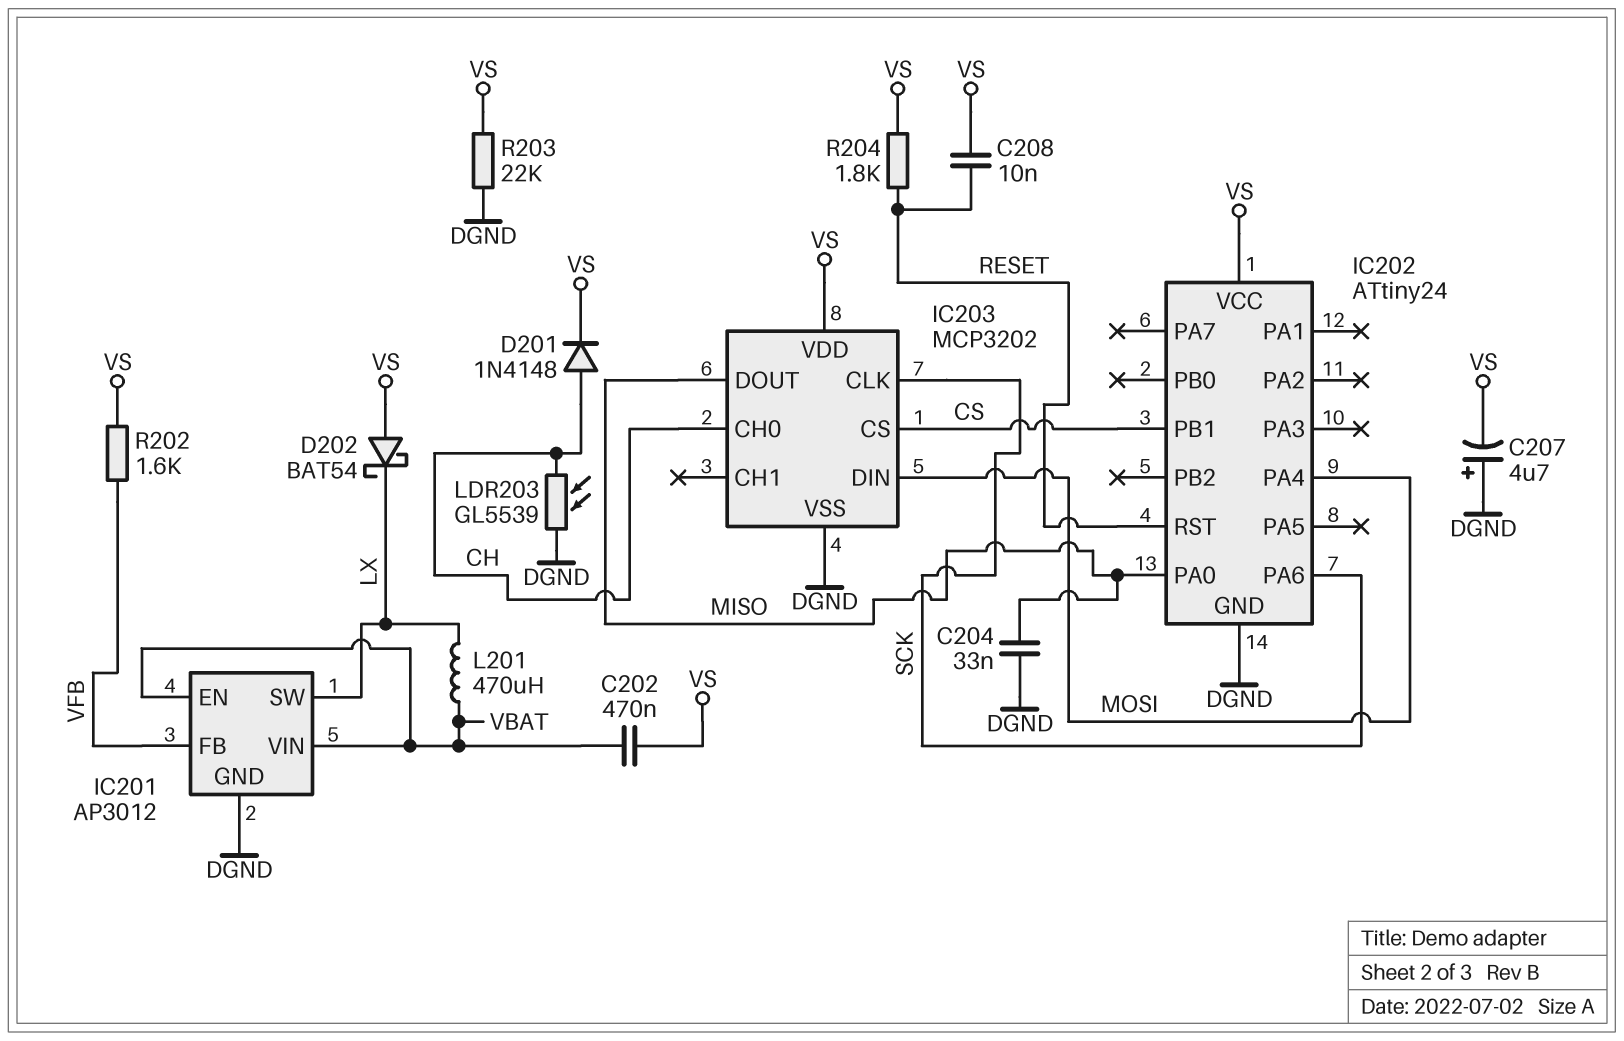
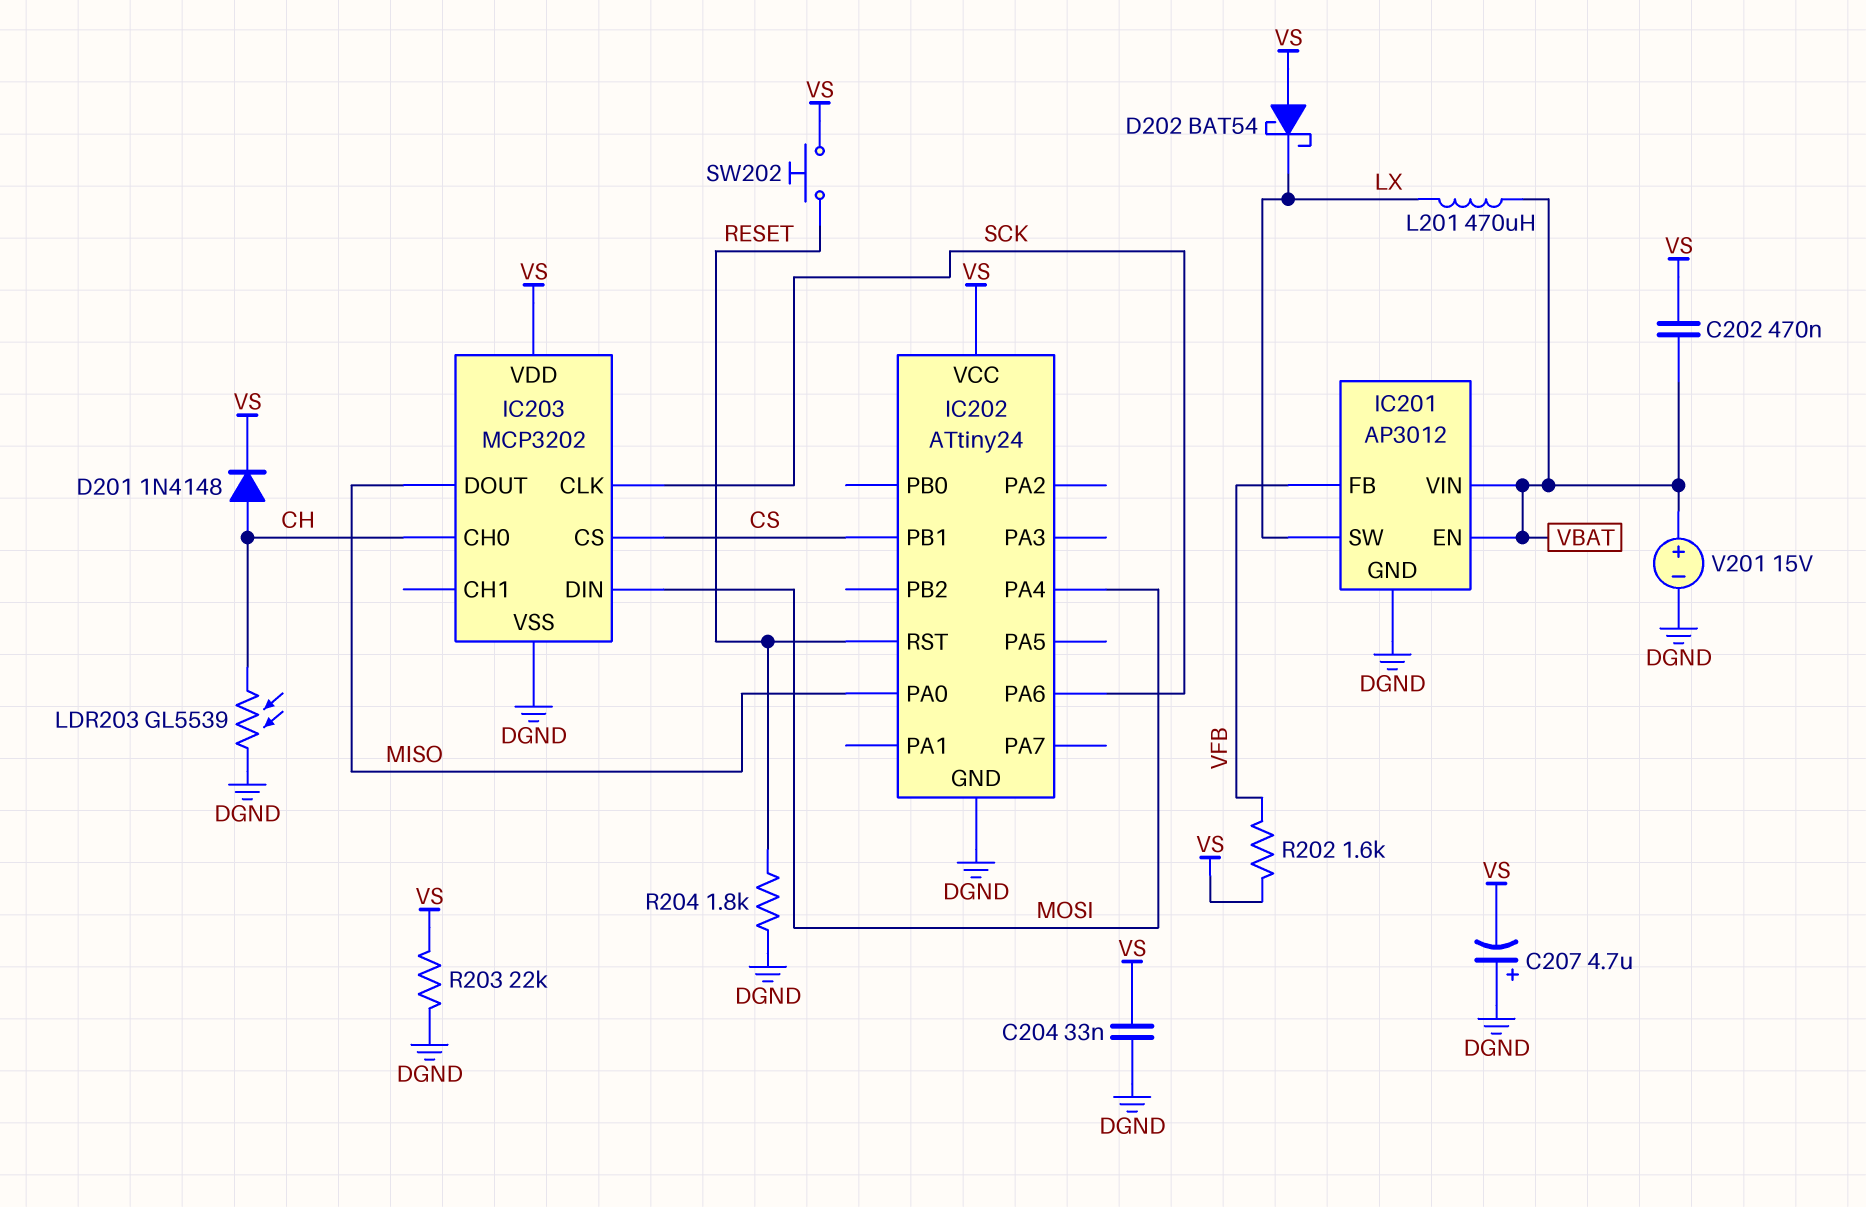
C204: 33nF (DGND, MISO) -> 33nF (DGND, VS)
C208: 10nF (RESET, VS) -> none
R204: 1.8k (RESET, VS) -> 1.8k (DGND, RESET)
SW202: none -> button (RESET, VS)
V201: none -> 15V (plus VBAT, minus DGND)

